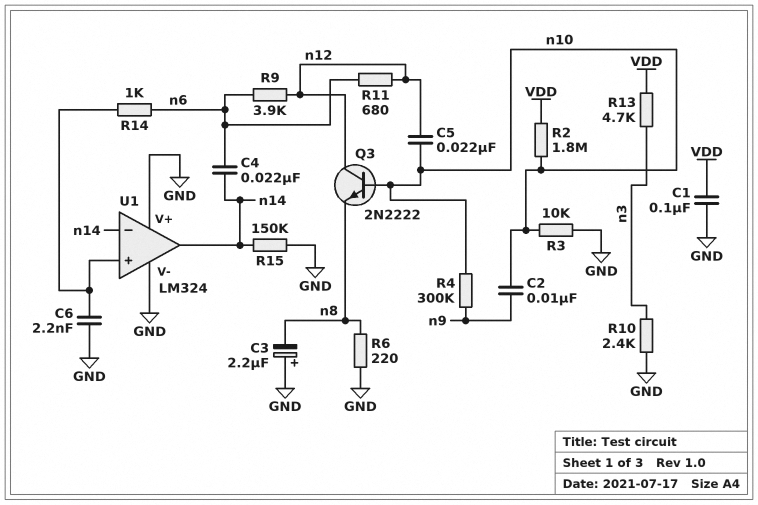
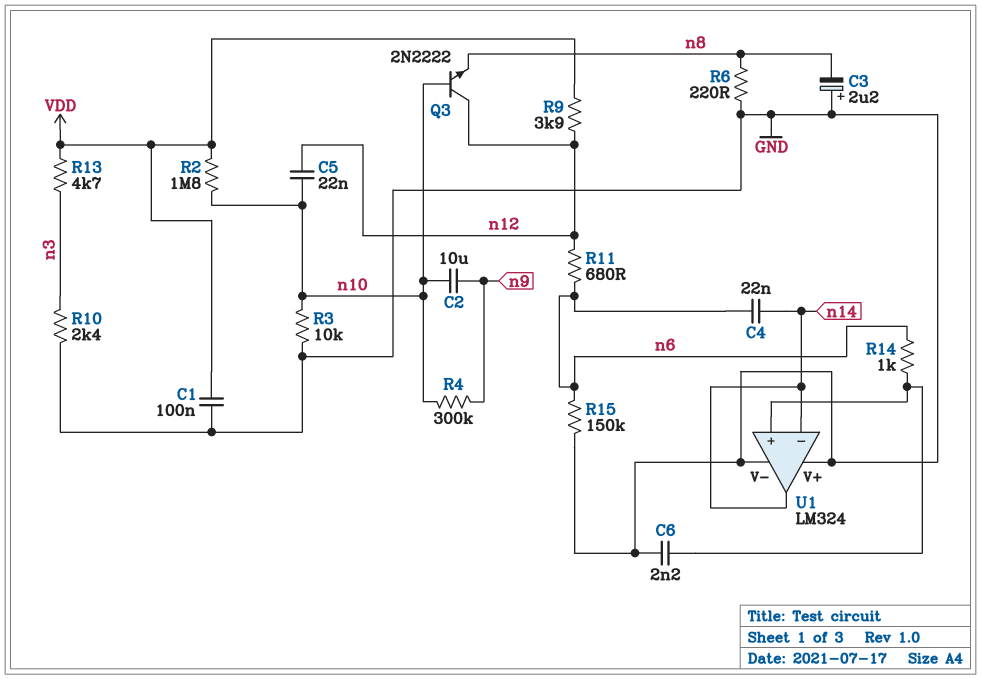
C2: 10nF (n9, n10) -> 10uF (n9, n10)
R9: 3.9k (n6, n12) -> 3.9k (VDD, n12)
R15: 150k (GND, n14) -> 150k (GND, n6)

